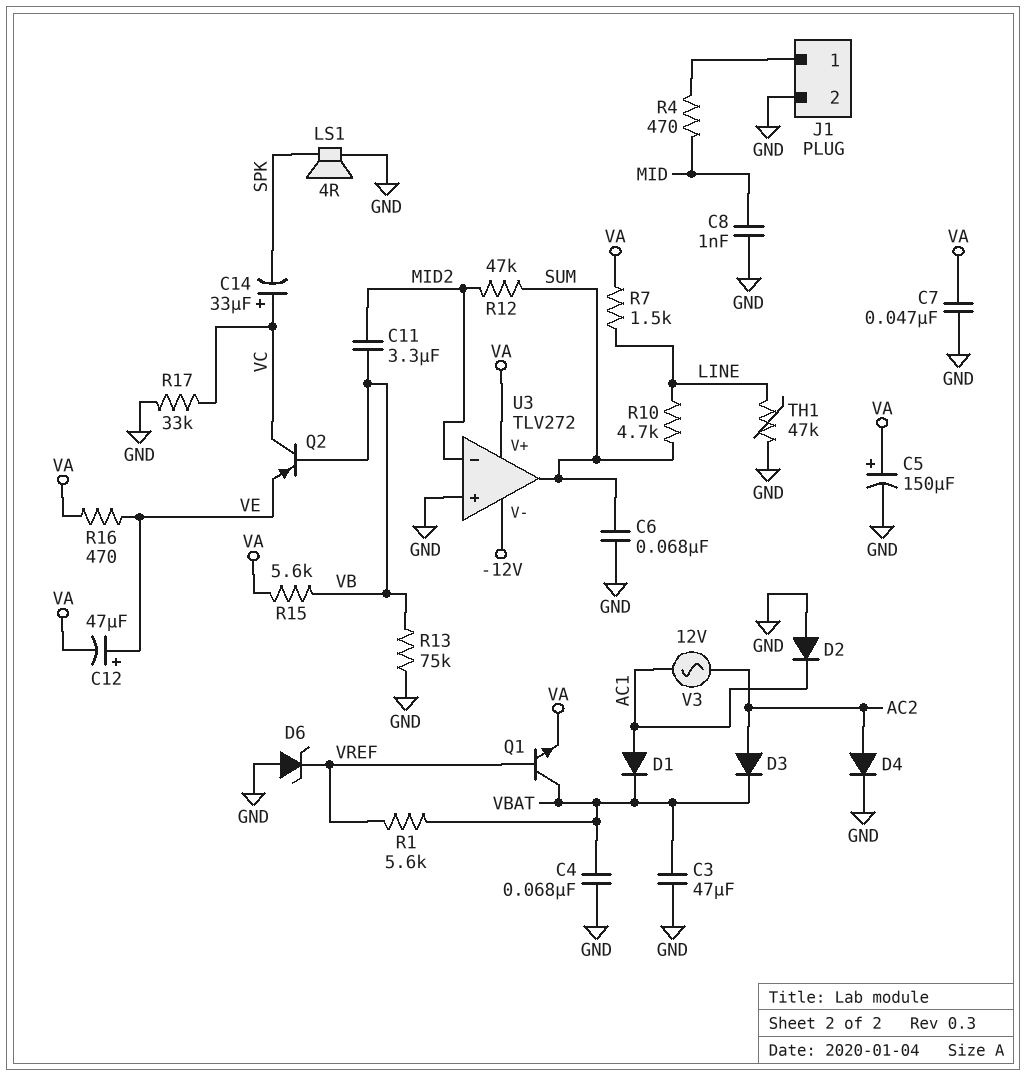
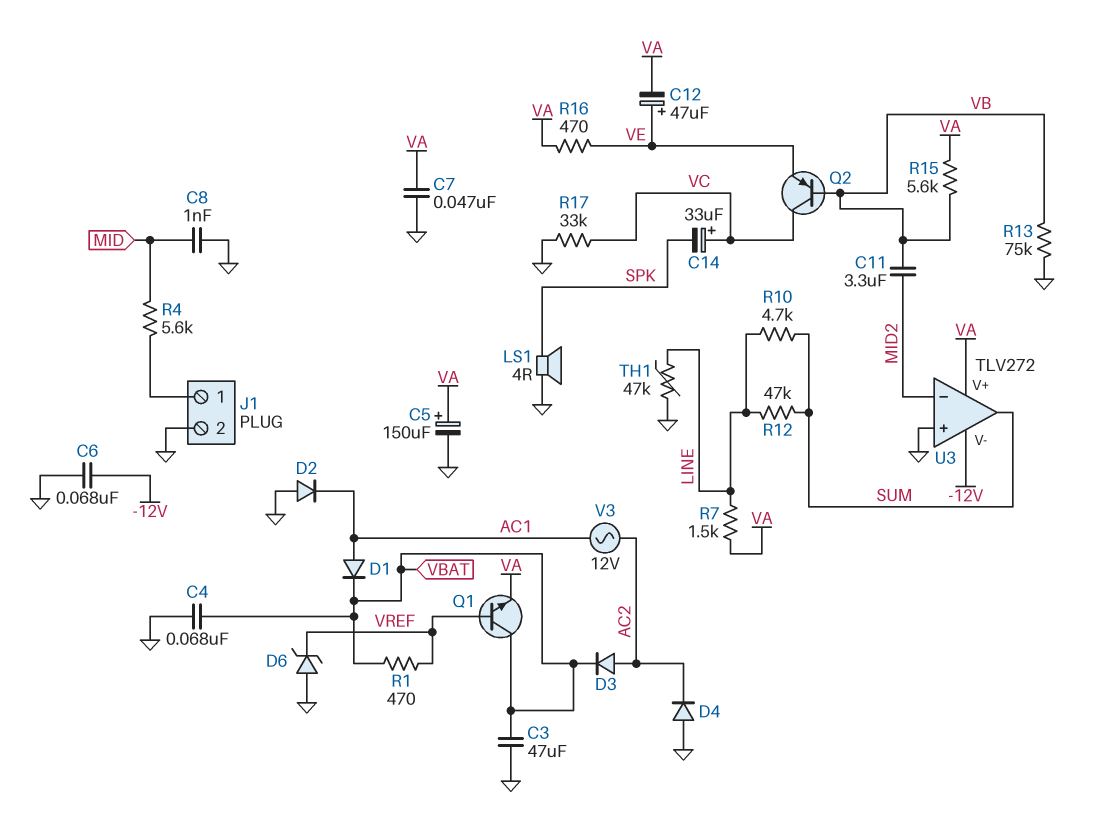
C6: 68nF (GND, SUM) -> 68nF (-12V, GND)
D4: diode (A AC2, K GND) -> diode (A GND, K AC2)
R1: 5.6k (VBAT, VREF) -> 470 (VBAT, VREF)
R4: 470 (J1/1, MID) -> 5.6k (J1/1, MID)
R12: 47k (MID2, SUM) -> 47k (LINE, SUM)

